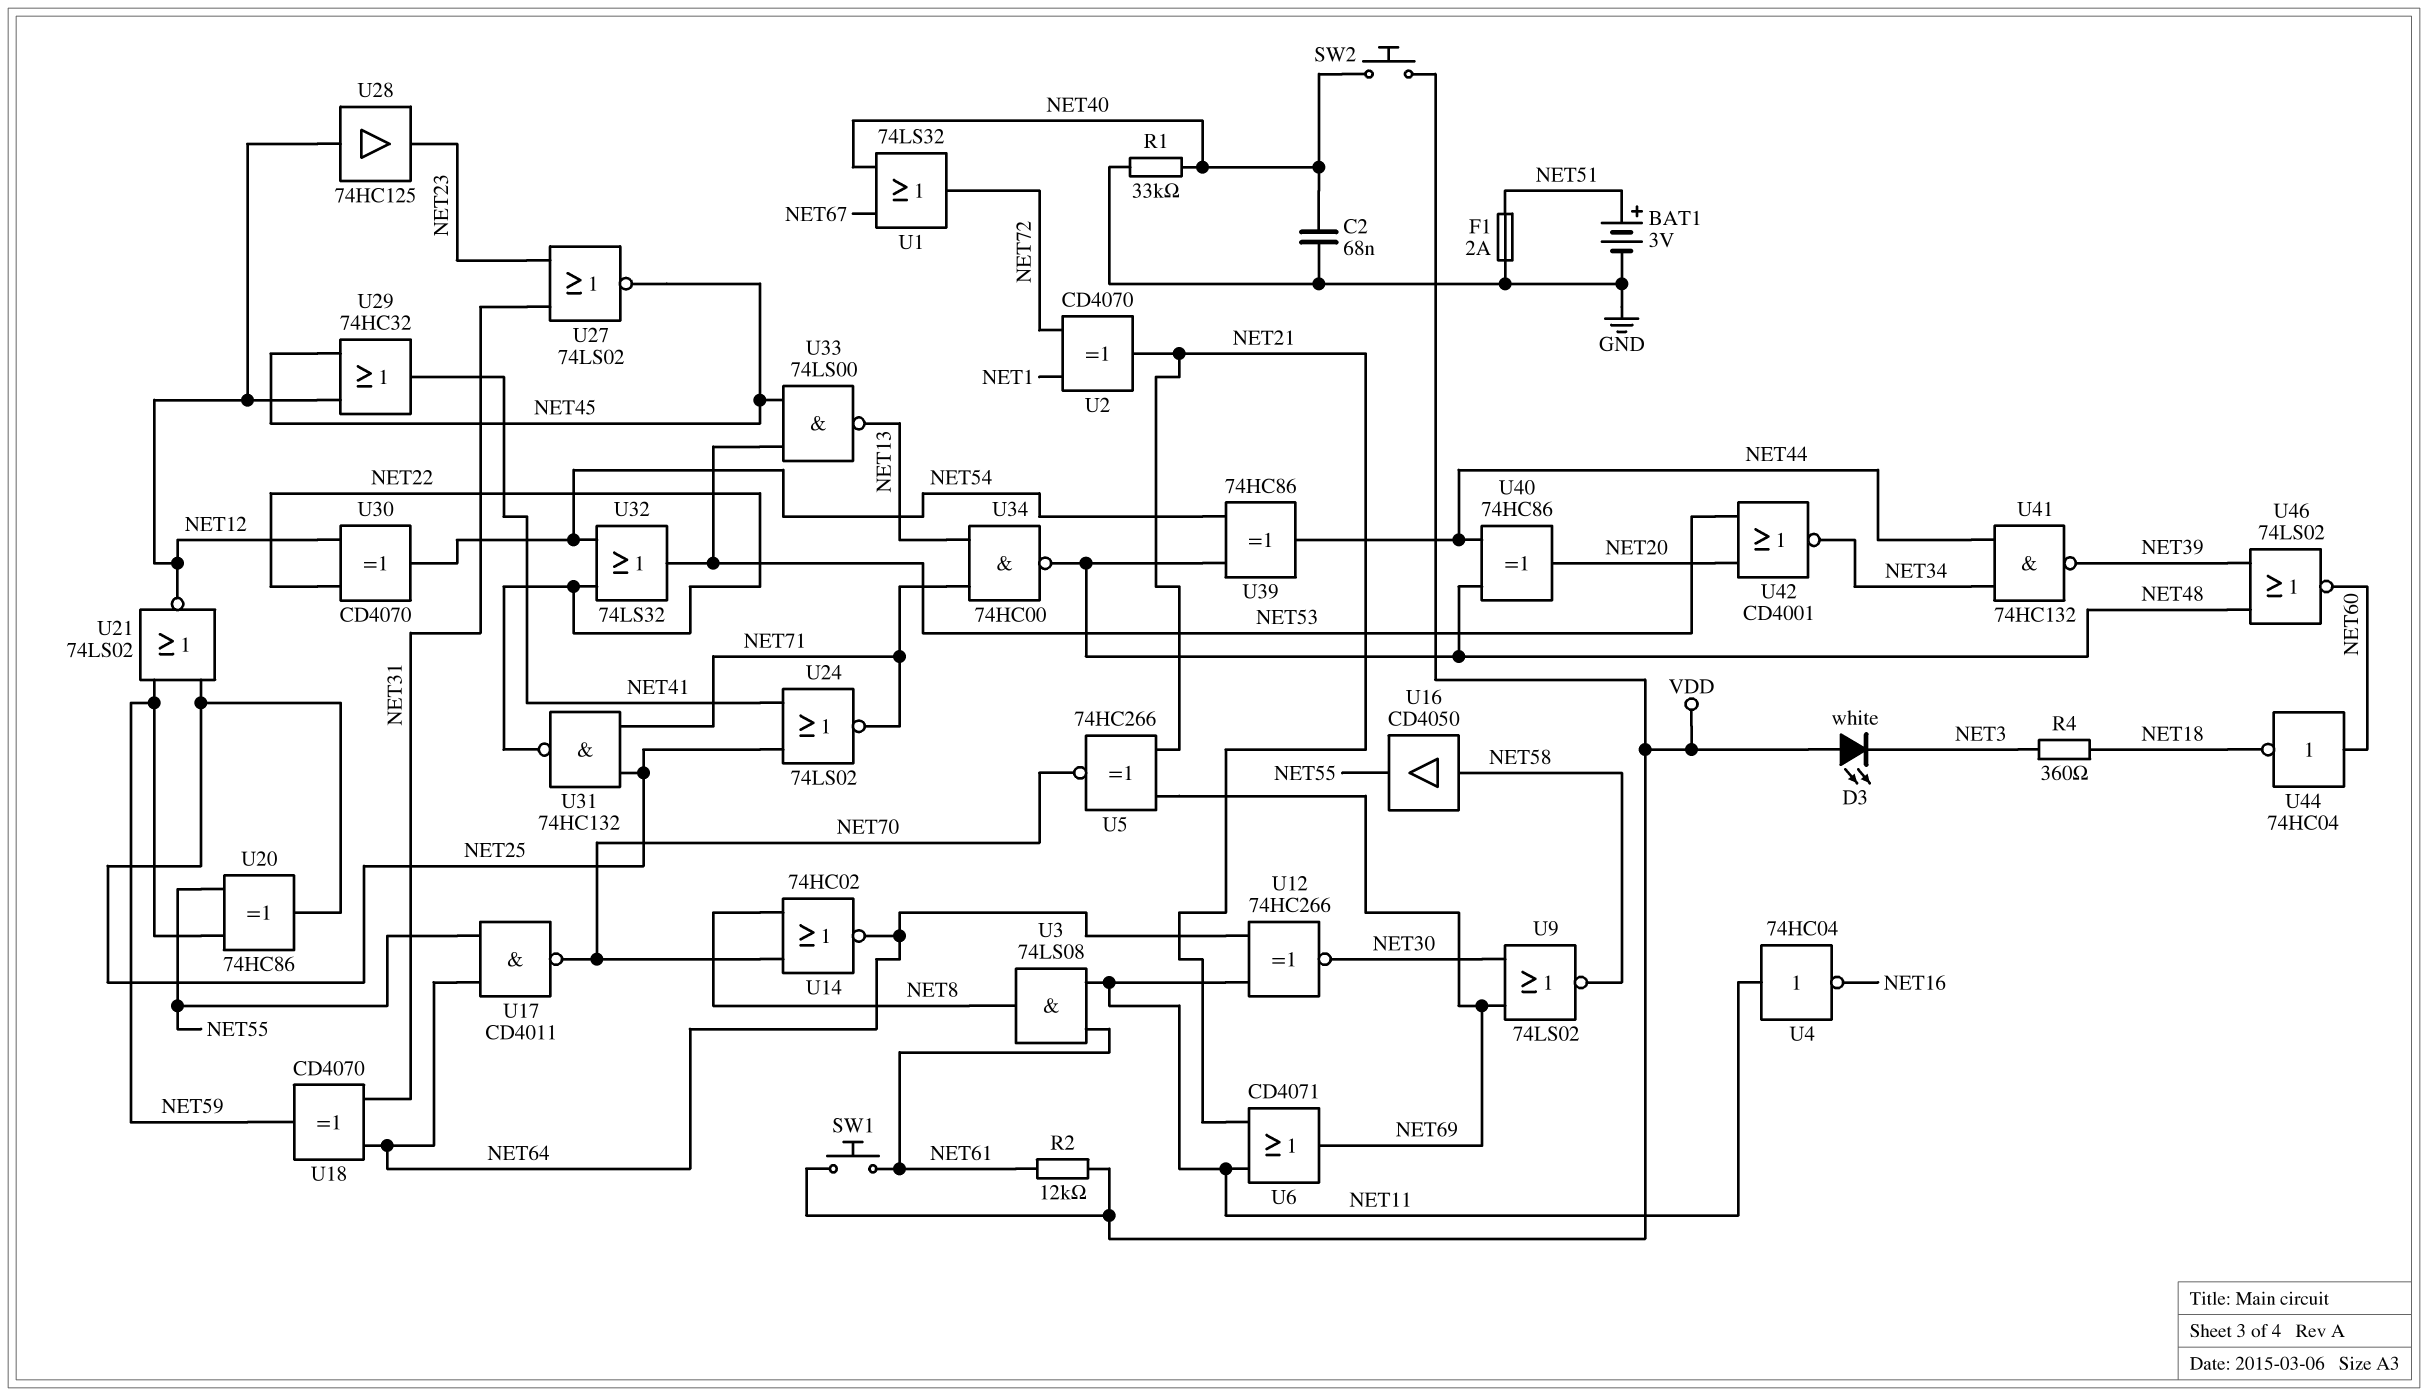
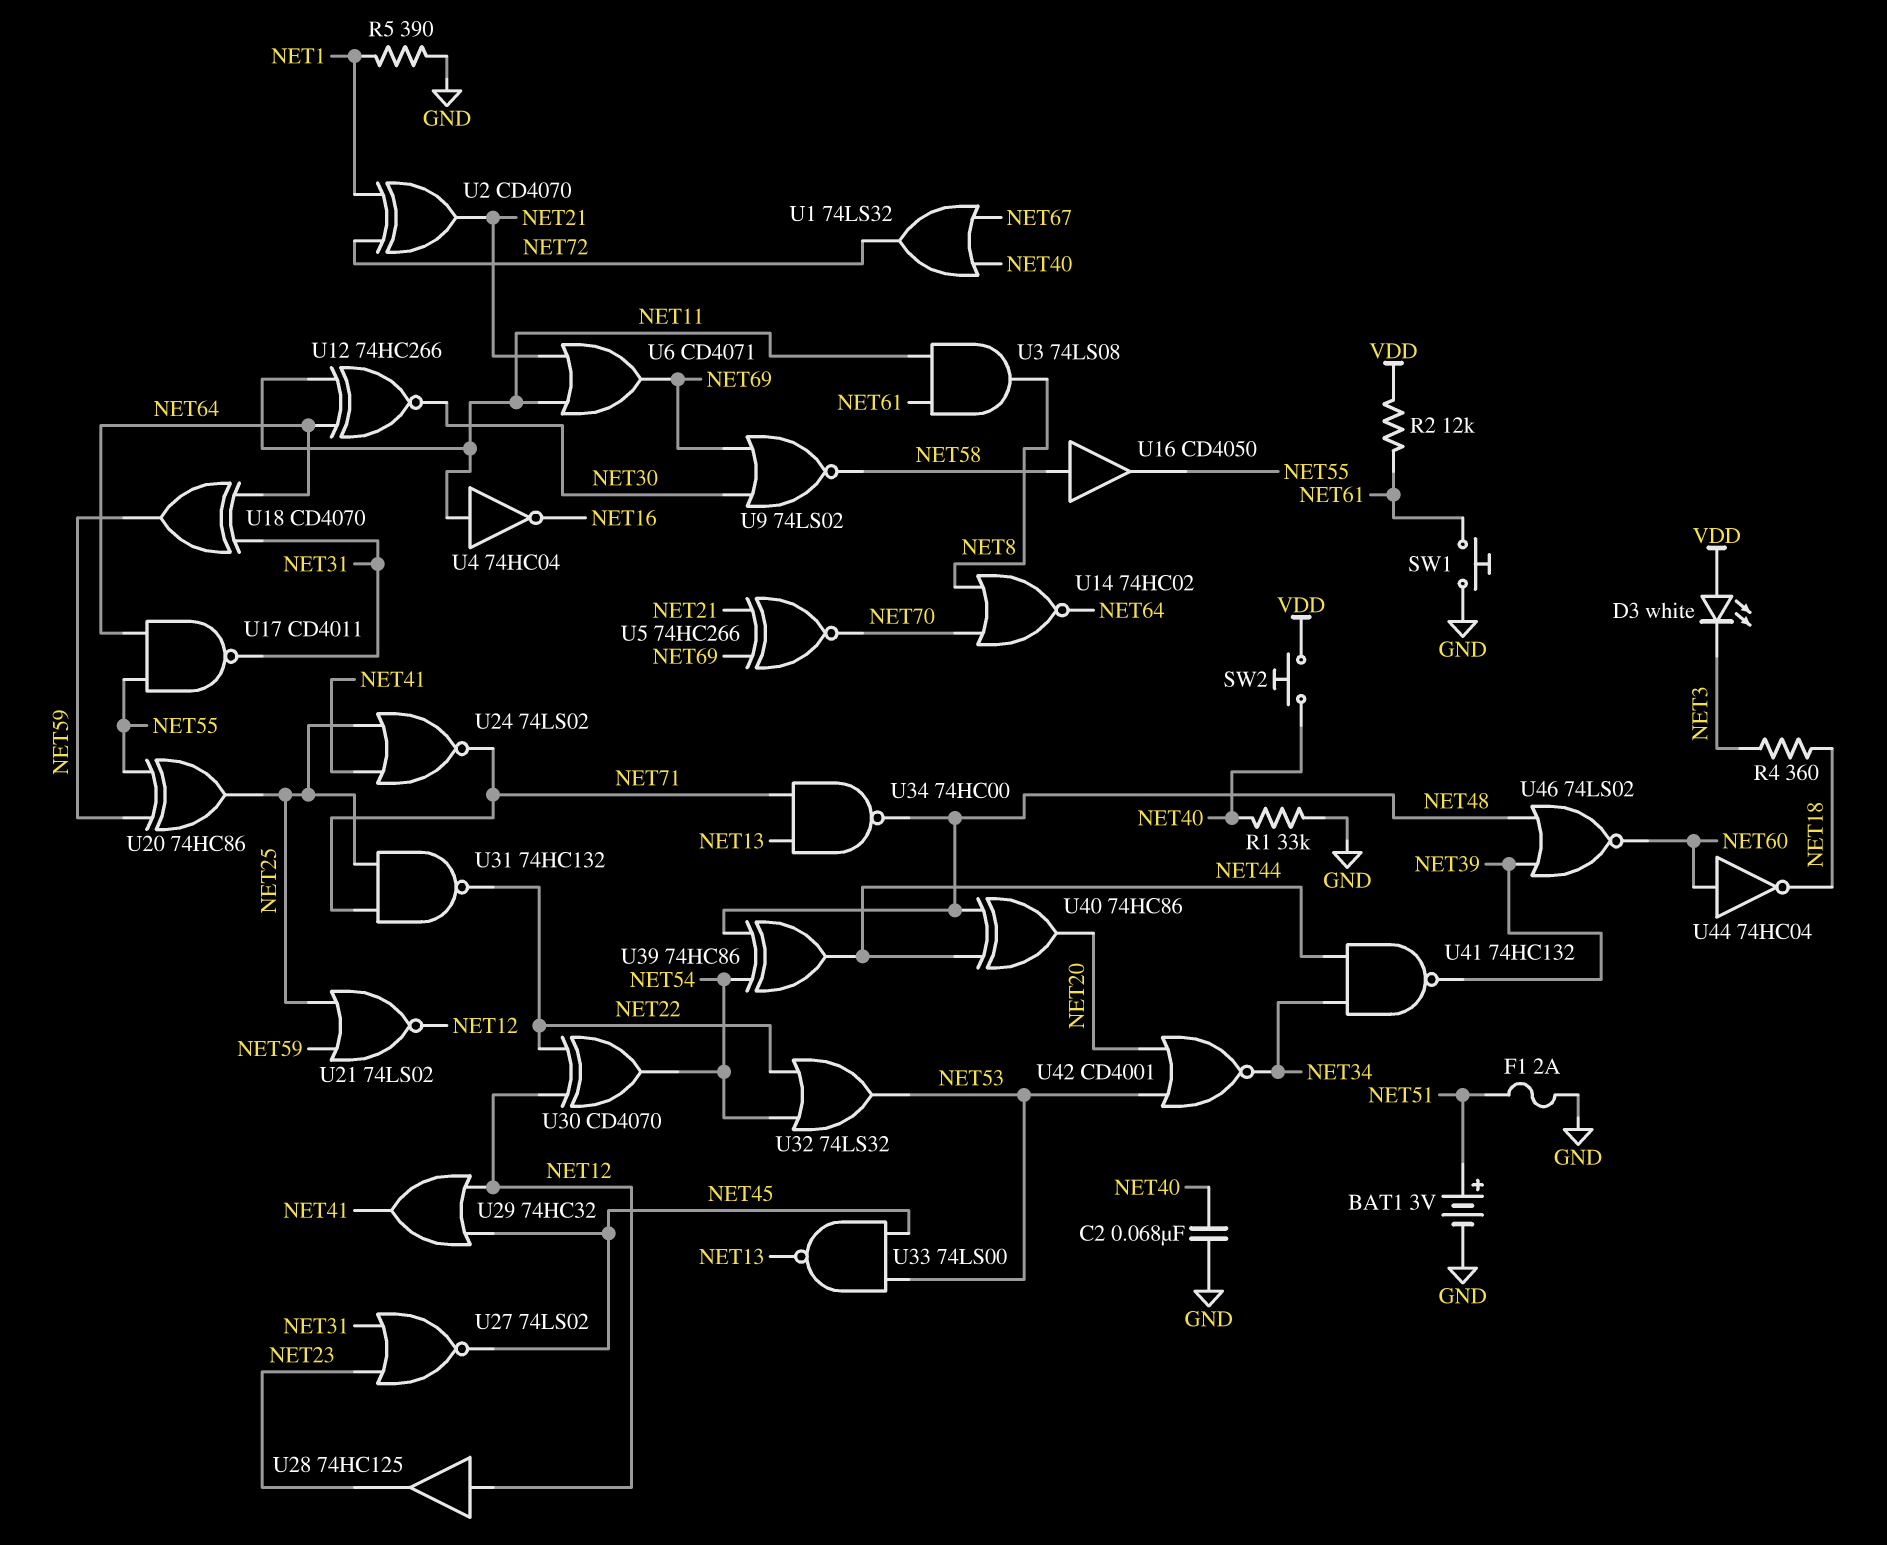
R5: none -> 390 (GND, NET1)
SW1: button (NET61, VDD) -> button (GND, NET61)
U17: NAND CD4011 (in NET55, in NET64, out NET70) -> NAND CD4011 (in NET55, in NET64, out NET31)

